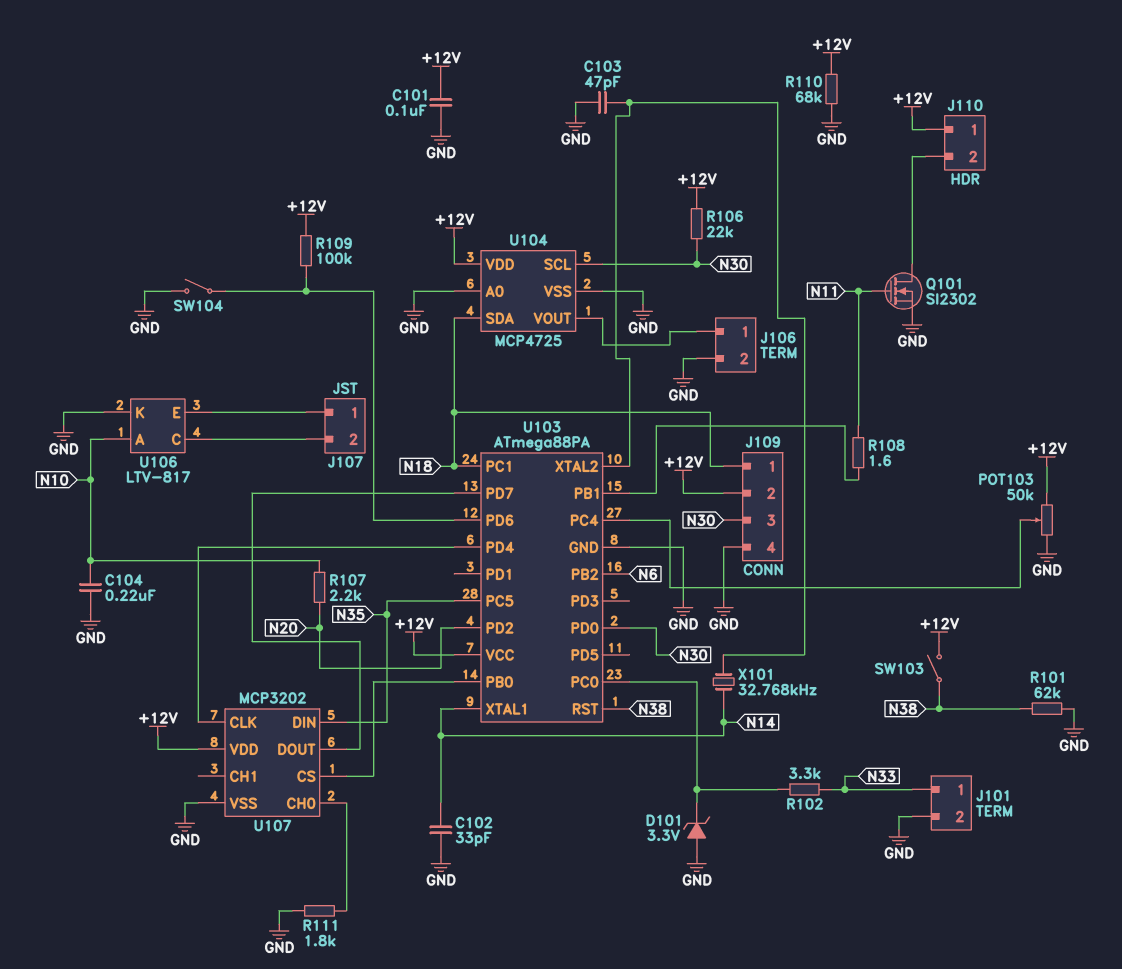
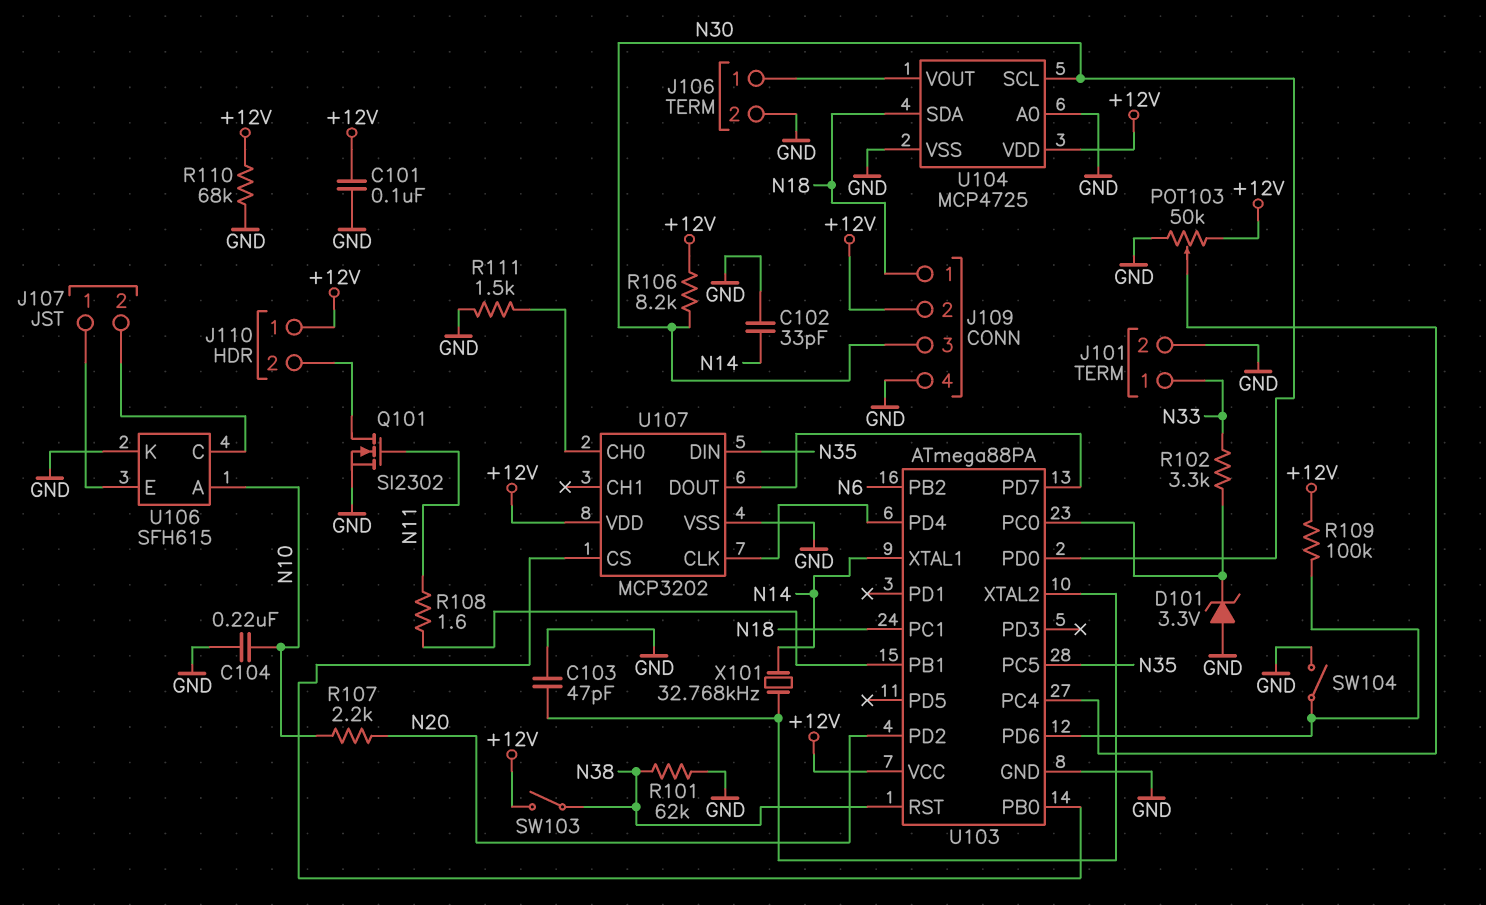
R106: 22k (+12V, N30) -> 8.2k (+12V, N30)
R111: 1.8k (GND, U107/CH0) -> 1.5k (GND, U107/CH0)
U106: LTV-817 -> SFH615

